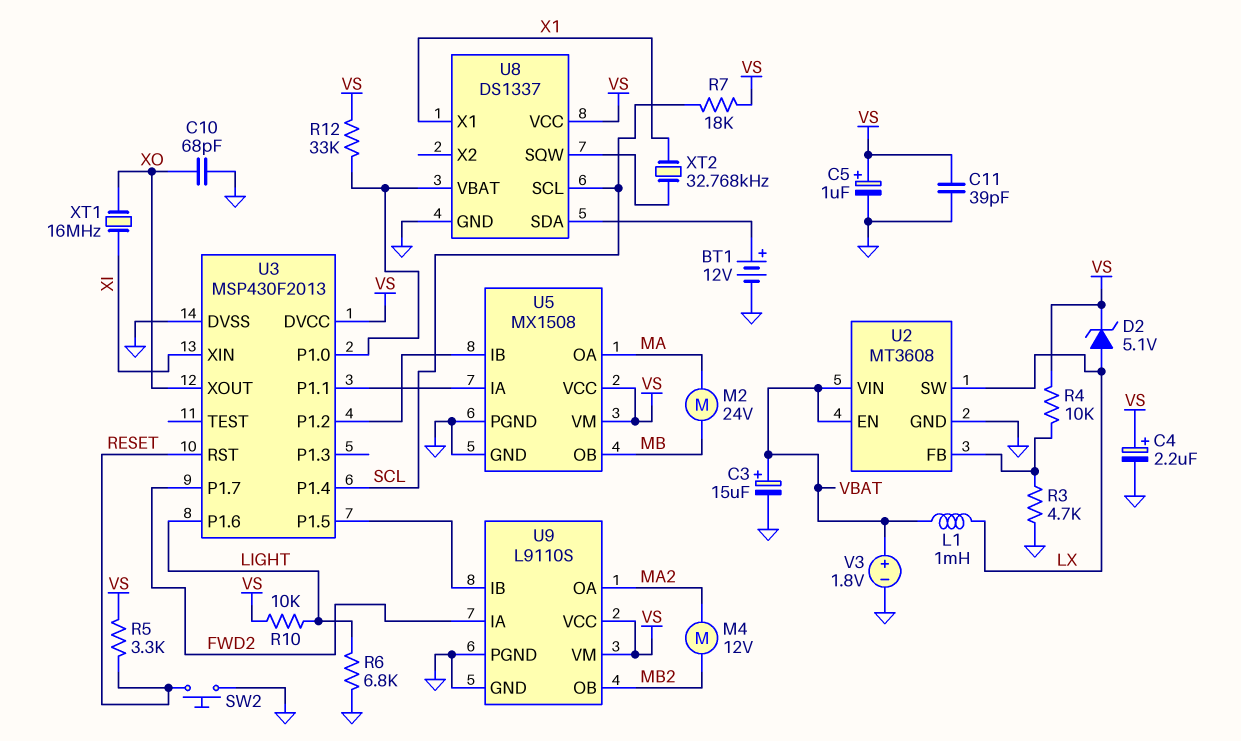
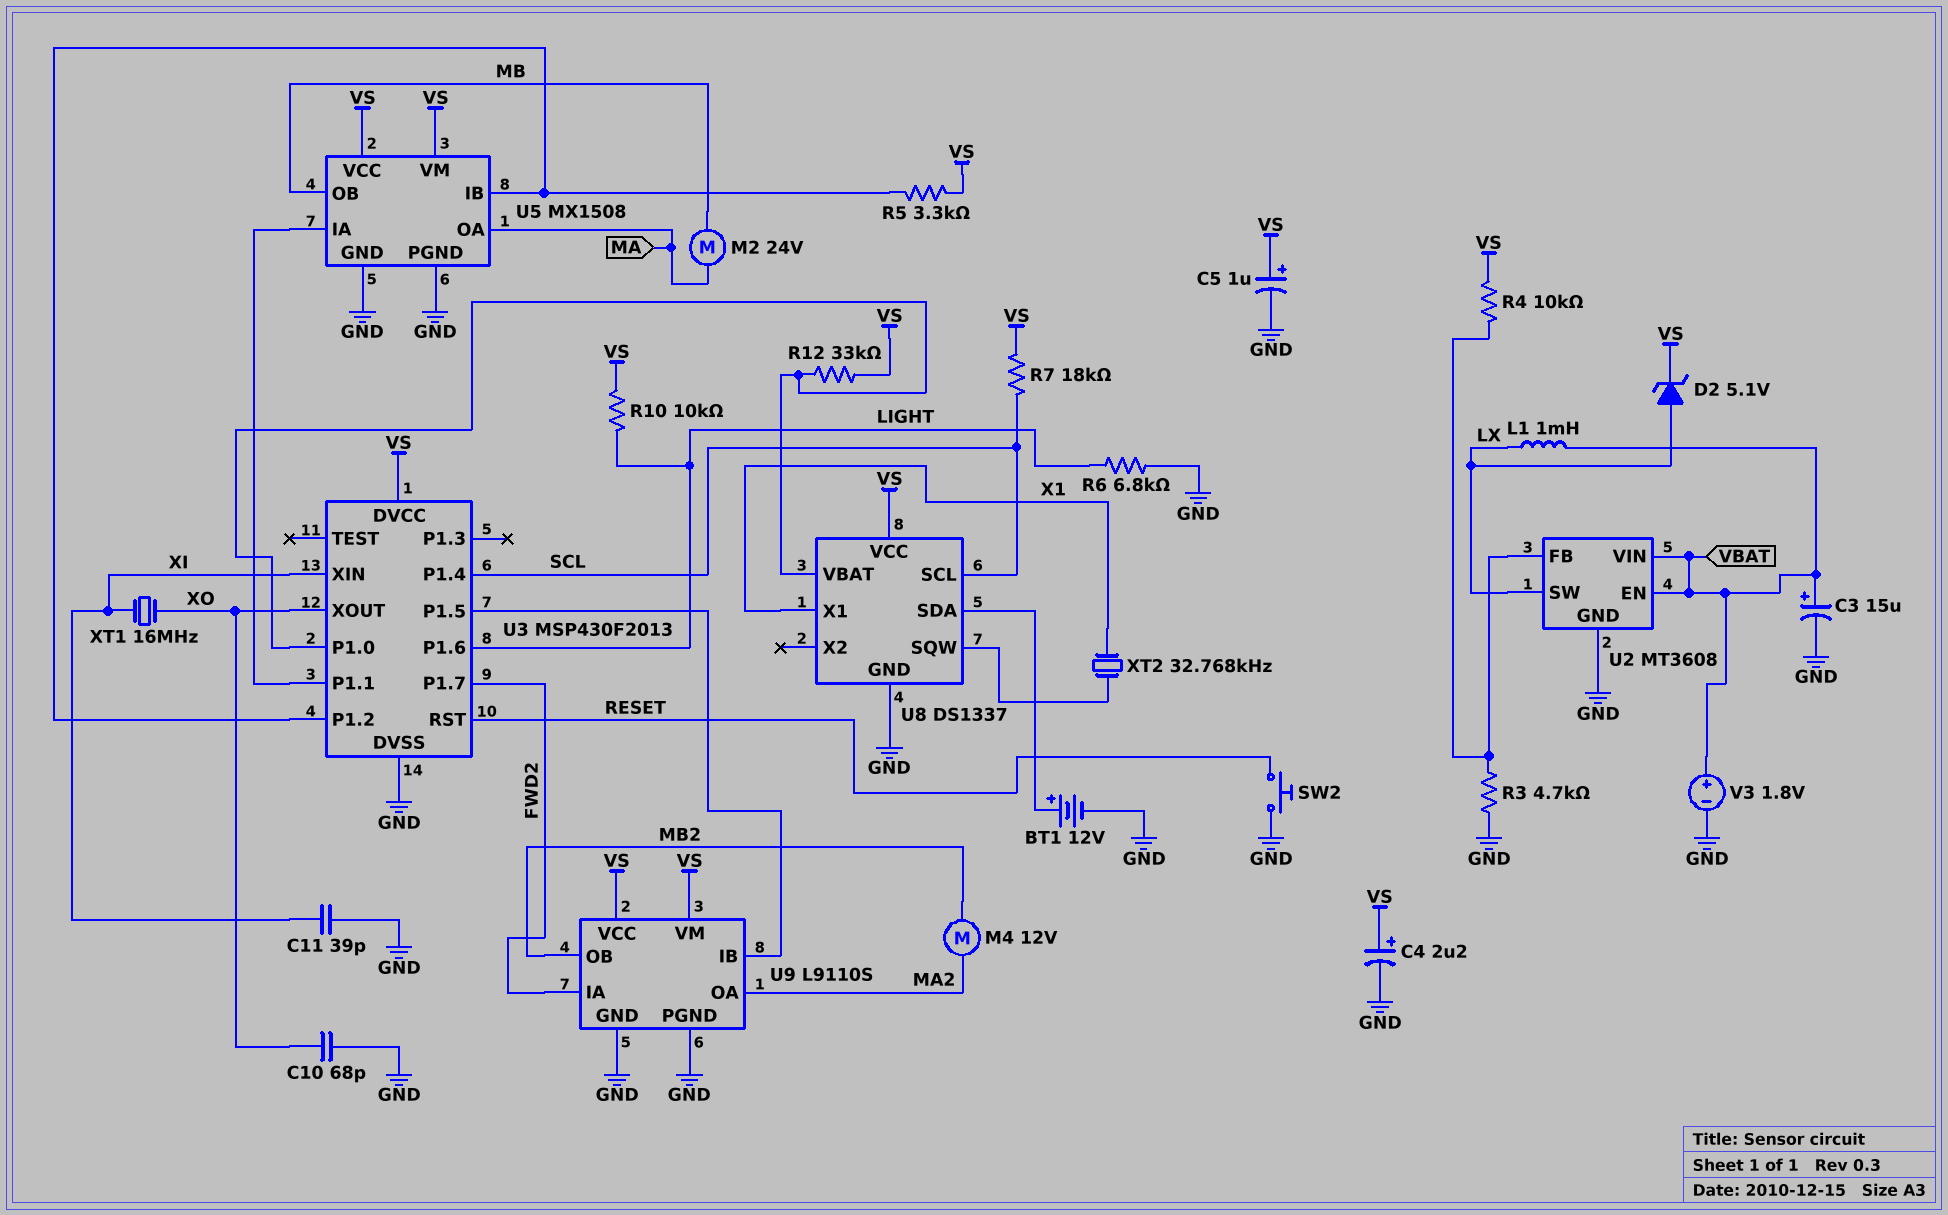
C11: 39pF (GND, VS) -> 39pF (GND, XI)
R5: 3.3k (RESET, VS) -> 3.3k (U3/P1.2, VS)

